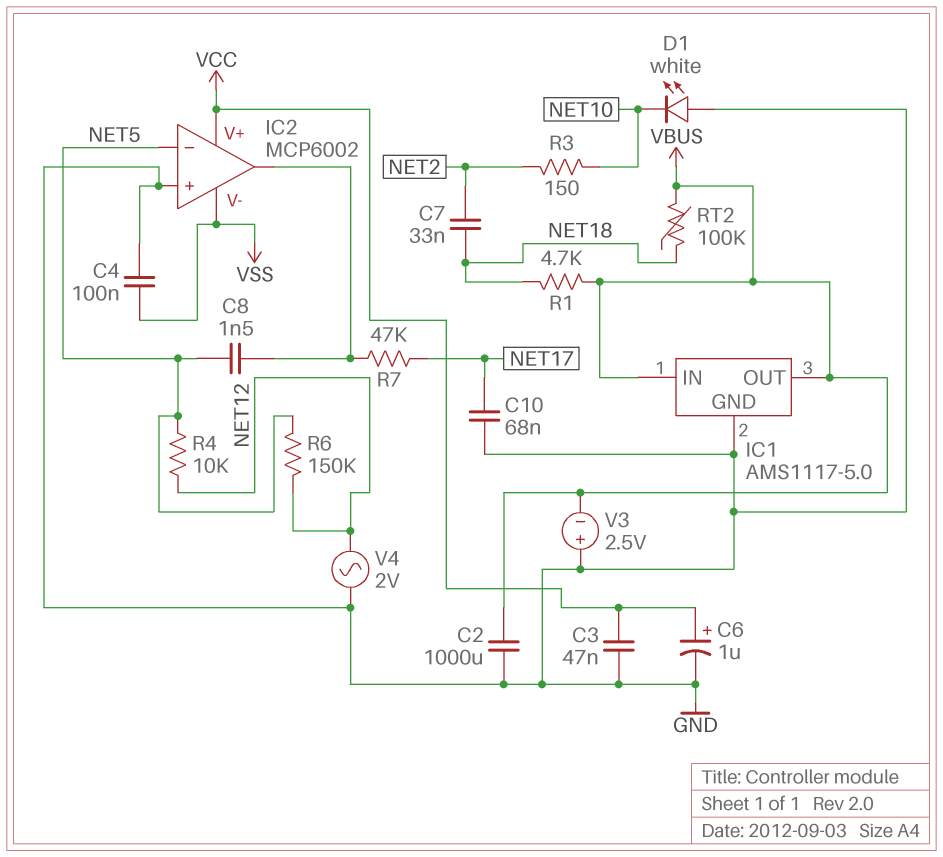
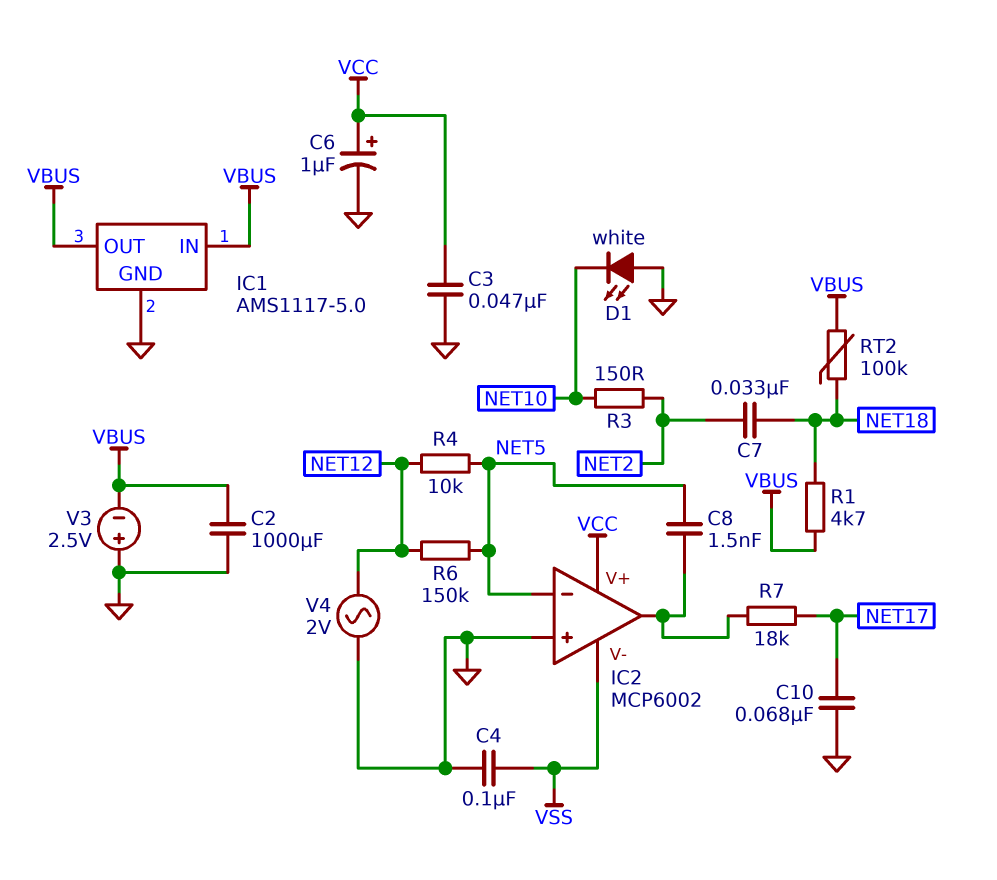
R7: 47k (IC2/out, NET17) -> 18k (IC2/out, NET17)

